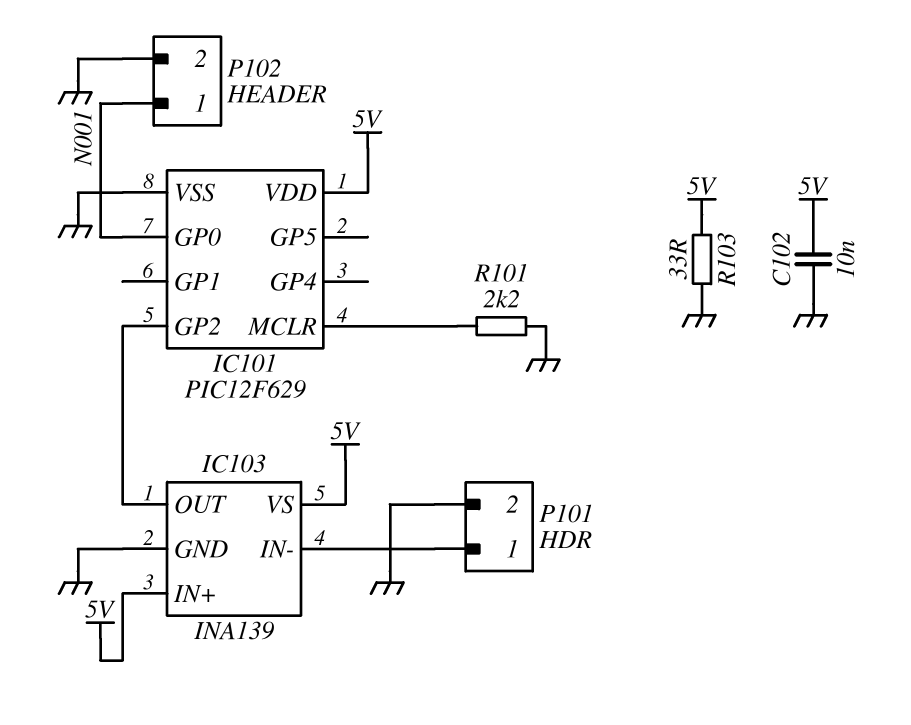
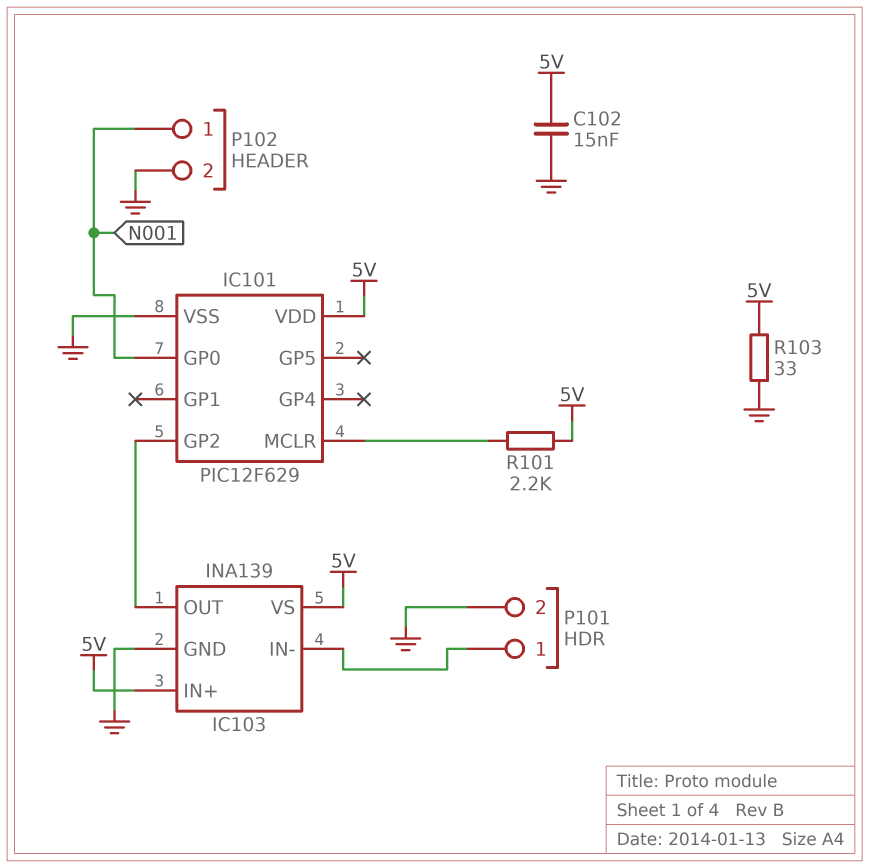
C102: 10nF (5V, GND) -> 15nF (5V, GND)
R101: 2.2k (GND, IC101/MCLR) -> 2.2k (5V, IC101/MCLR)

